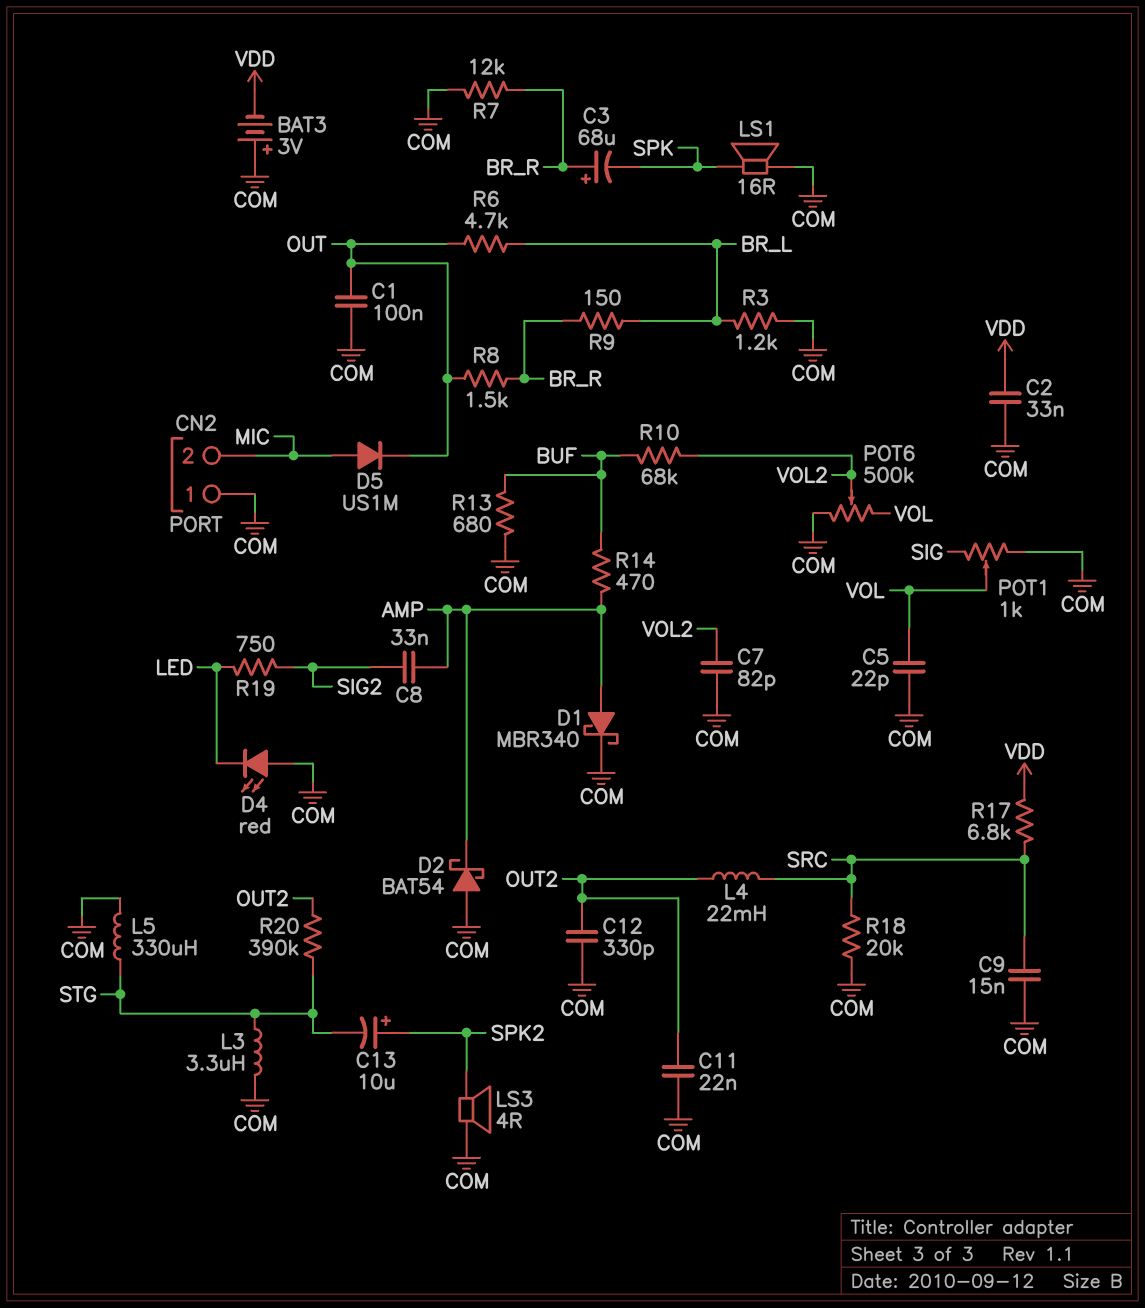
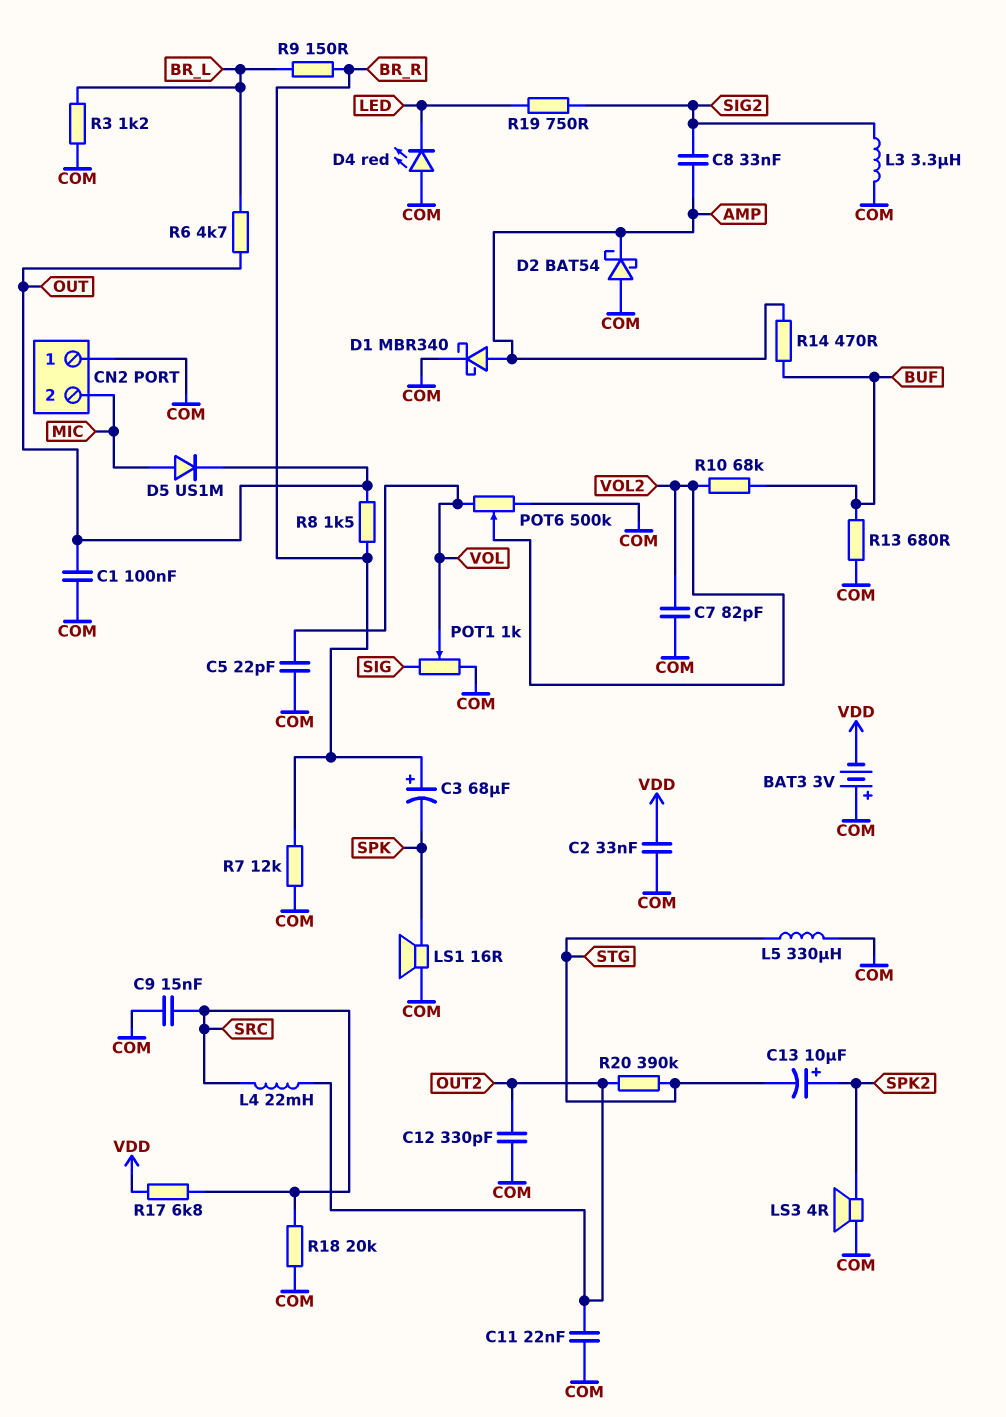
L3: 3.3uH (COM, STG) -> 3.3uH (COM, SIG2)

